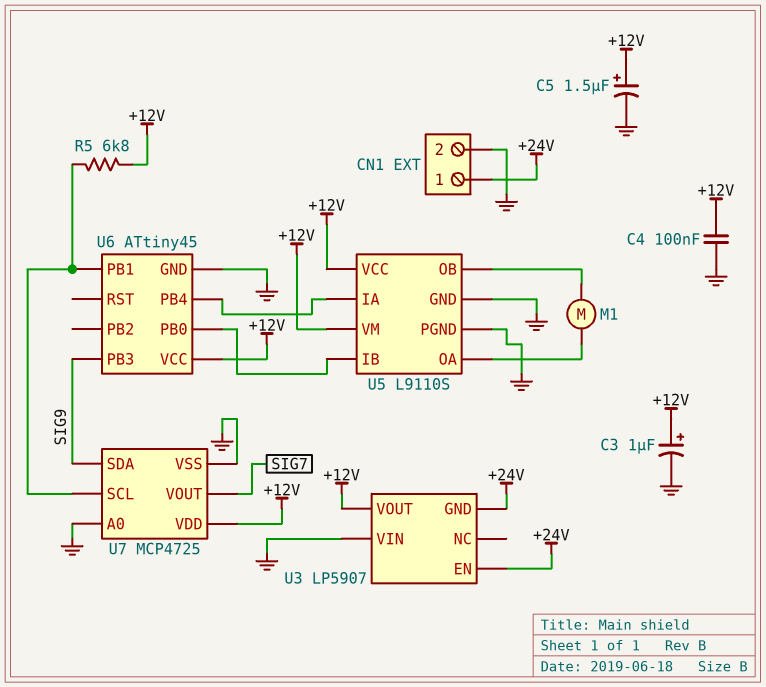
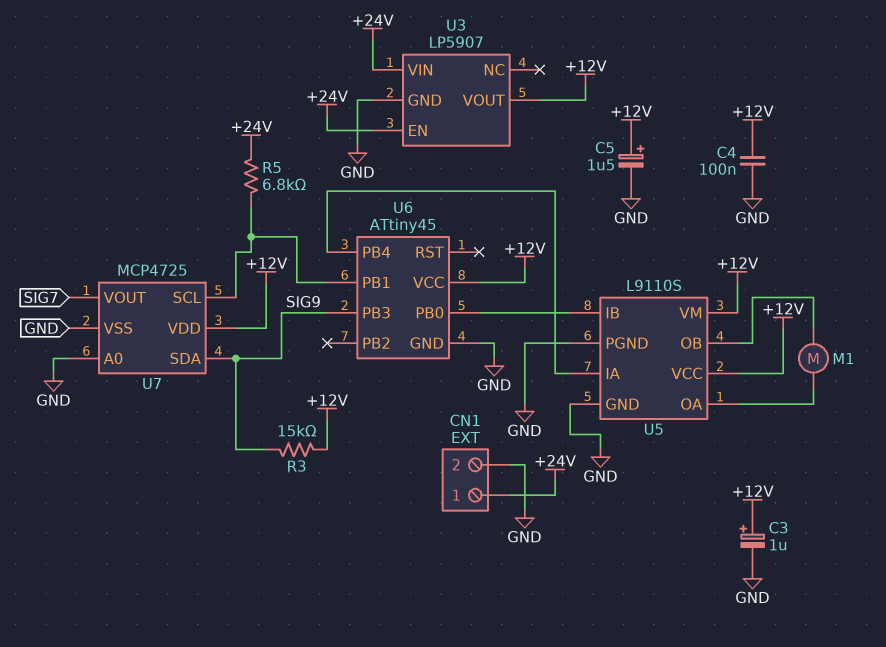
R3: none -> 15k (+12V, SIG9)
R5: 6.8k (+12V, U6/PB1) -> 6.8k (+24V, U6/PB1)
U3 pin GND: +24V -> GND
U3 pin VIN: GND -> +24V

